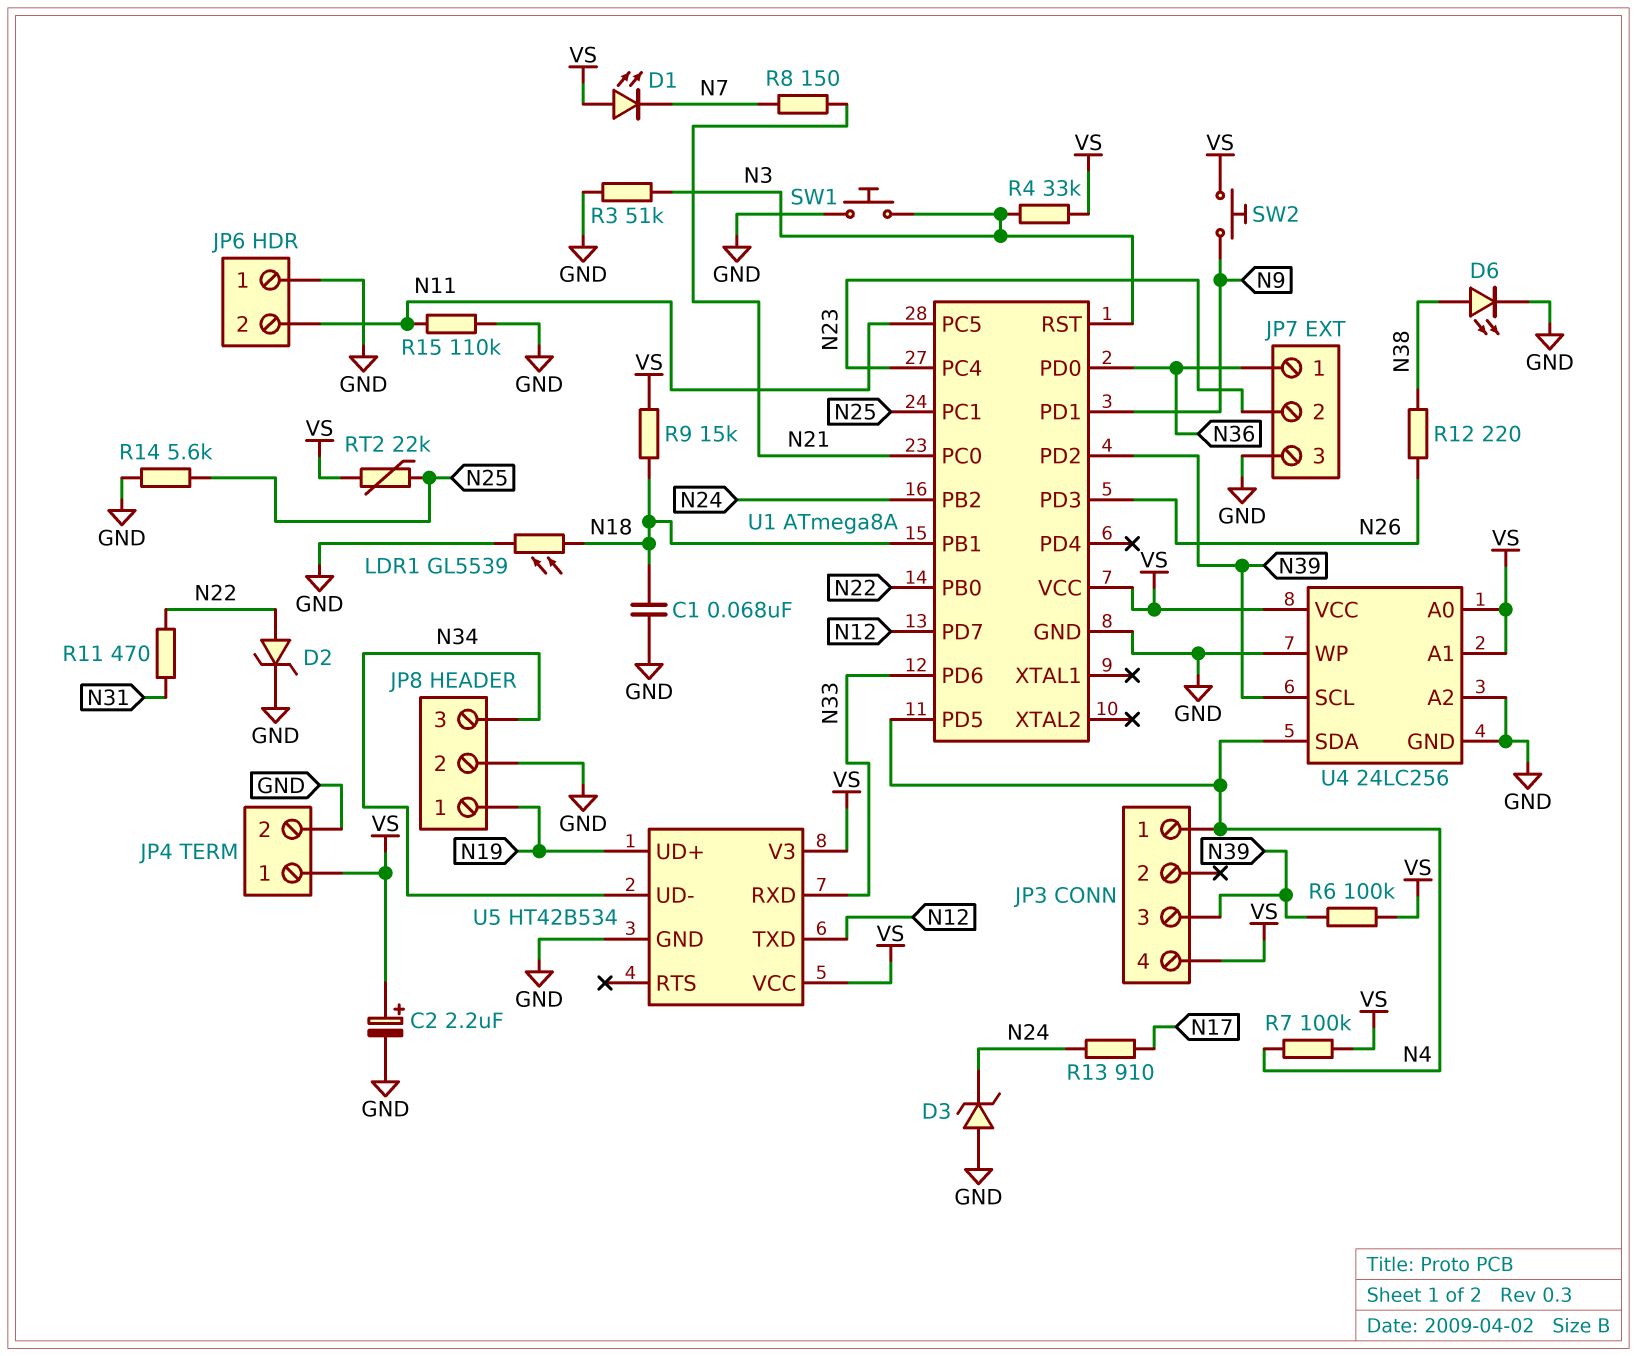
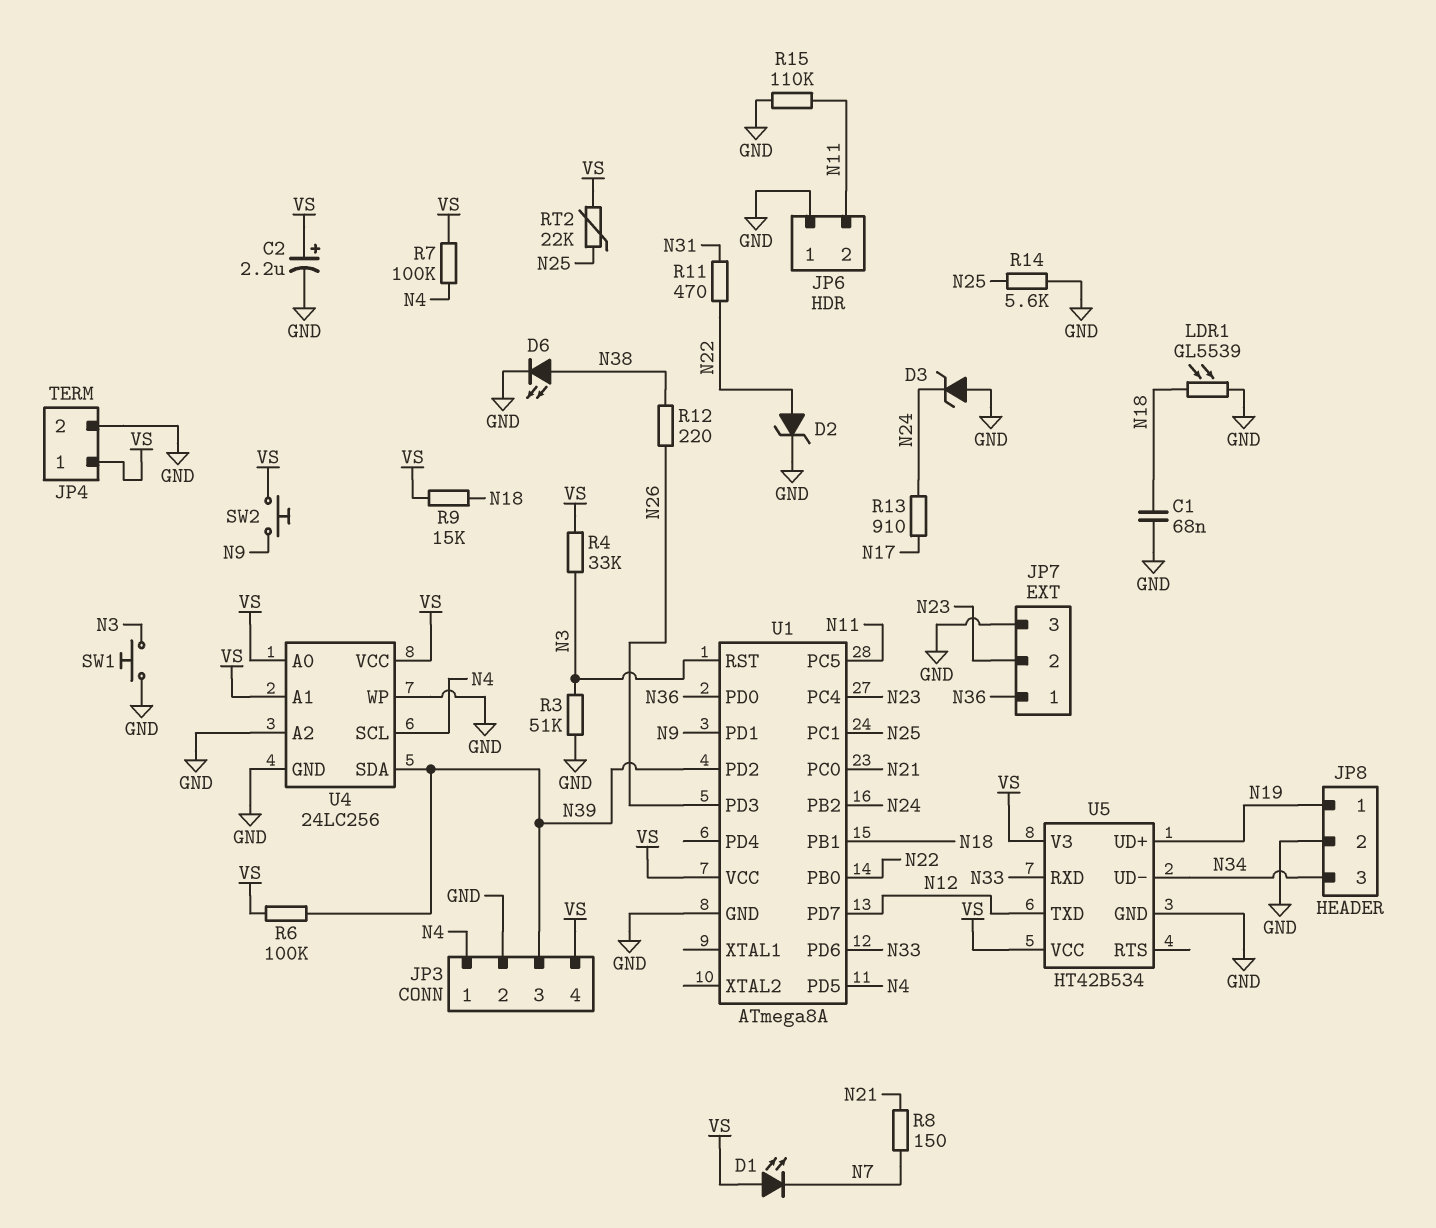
JP3 pin 2: none -> GND
U4 pin SCL: N39 -> N4
U4 pin SDA: N4 -> N39

